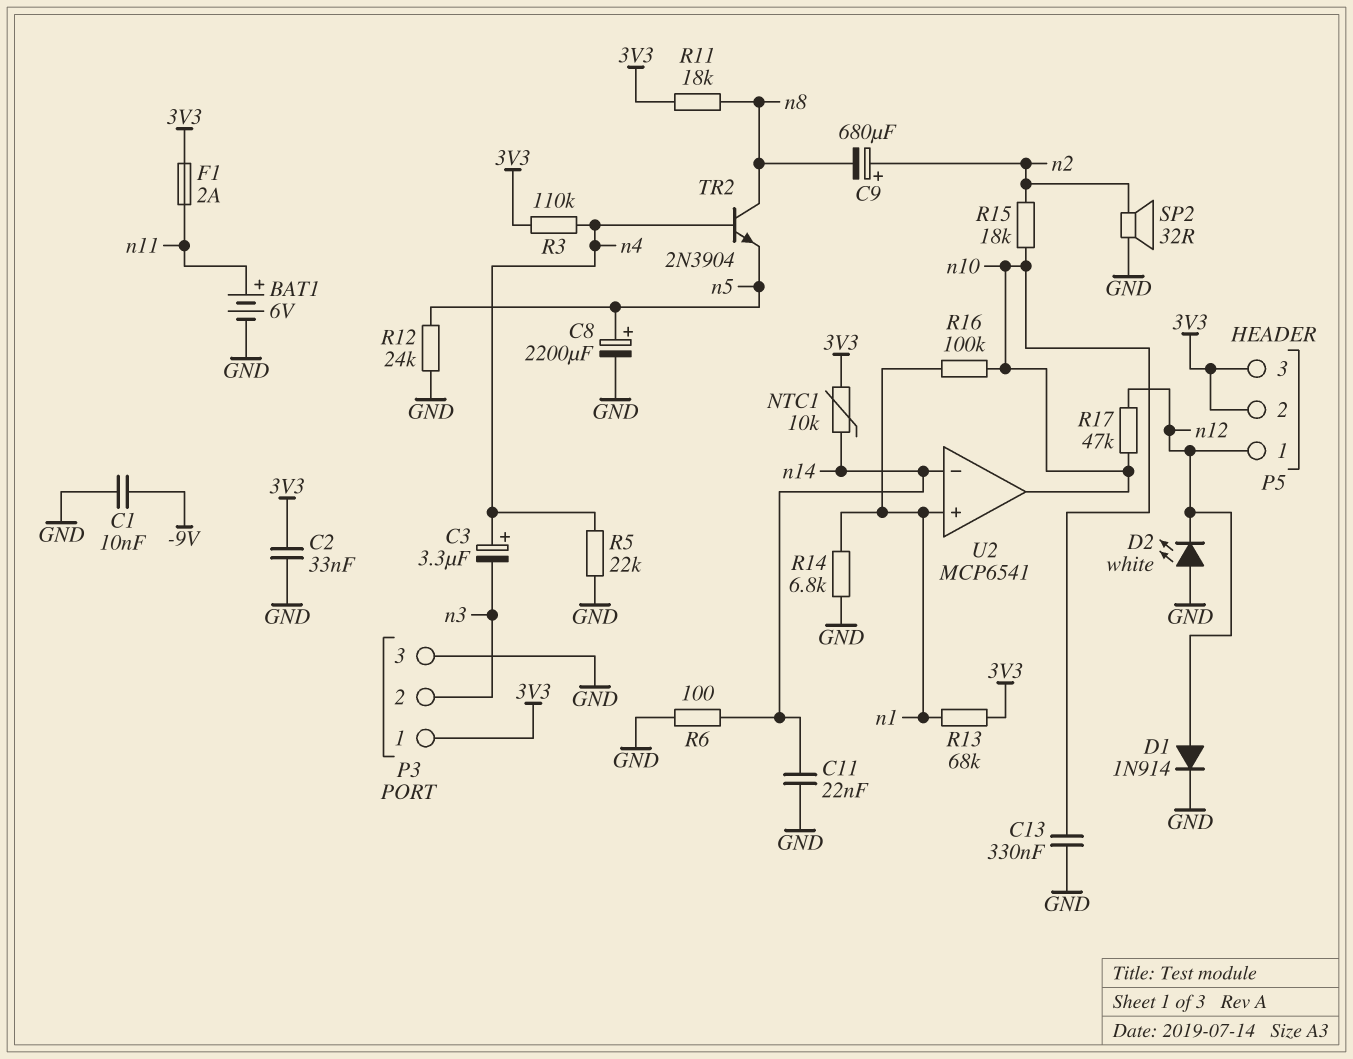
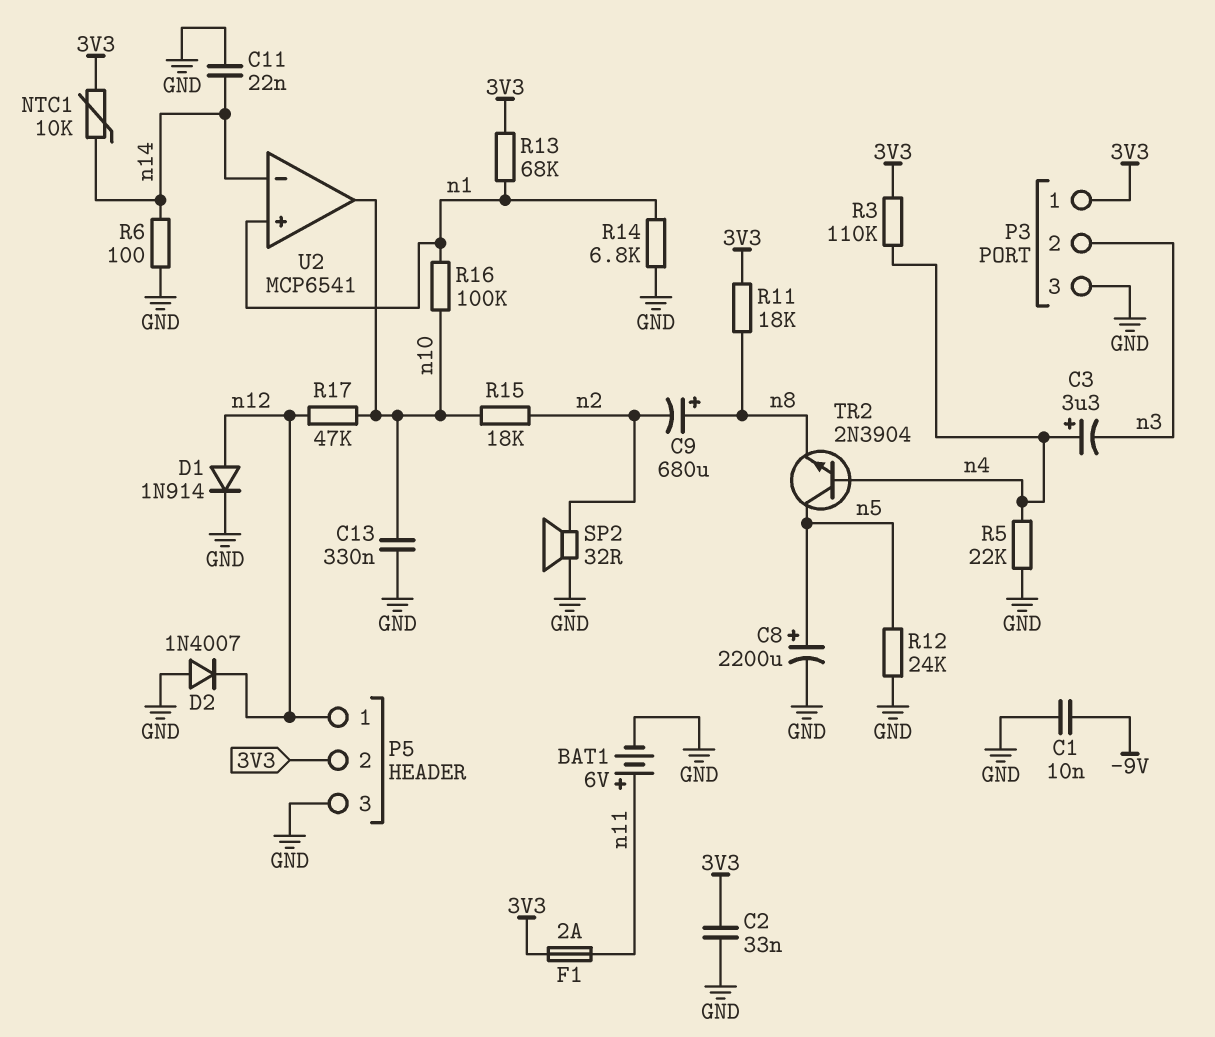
C9: 680uF (plus n2, minus n8) -> 680uF (plus n8, minus n2)
D2: LED white (A GND, K n12) -> diode 1N4007 (A GND, K n12)
P5 pin 3: 3V3 -> GND
TR2: NPN 2N3904 (B n4, C n8, E n5) -> NPN 2N3904 (B n4, C n5, E n8)

